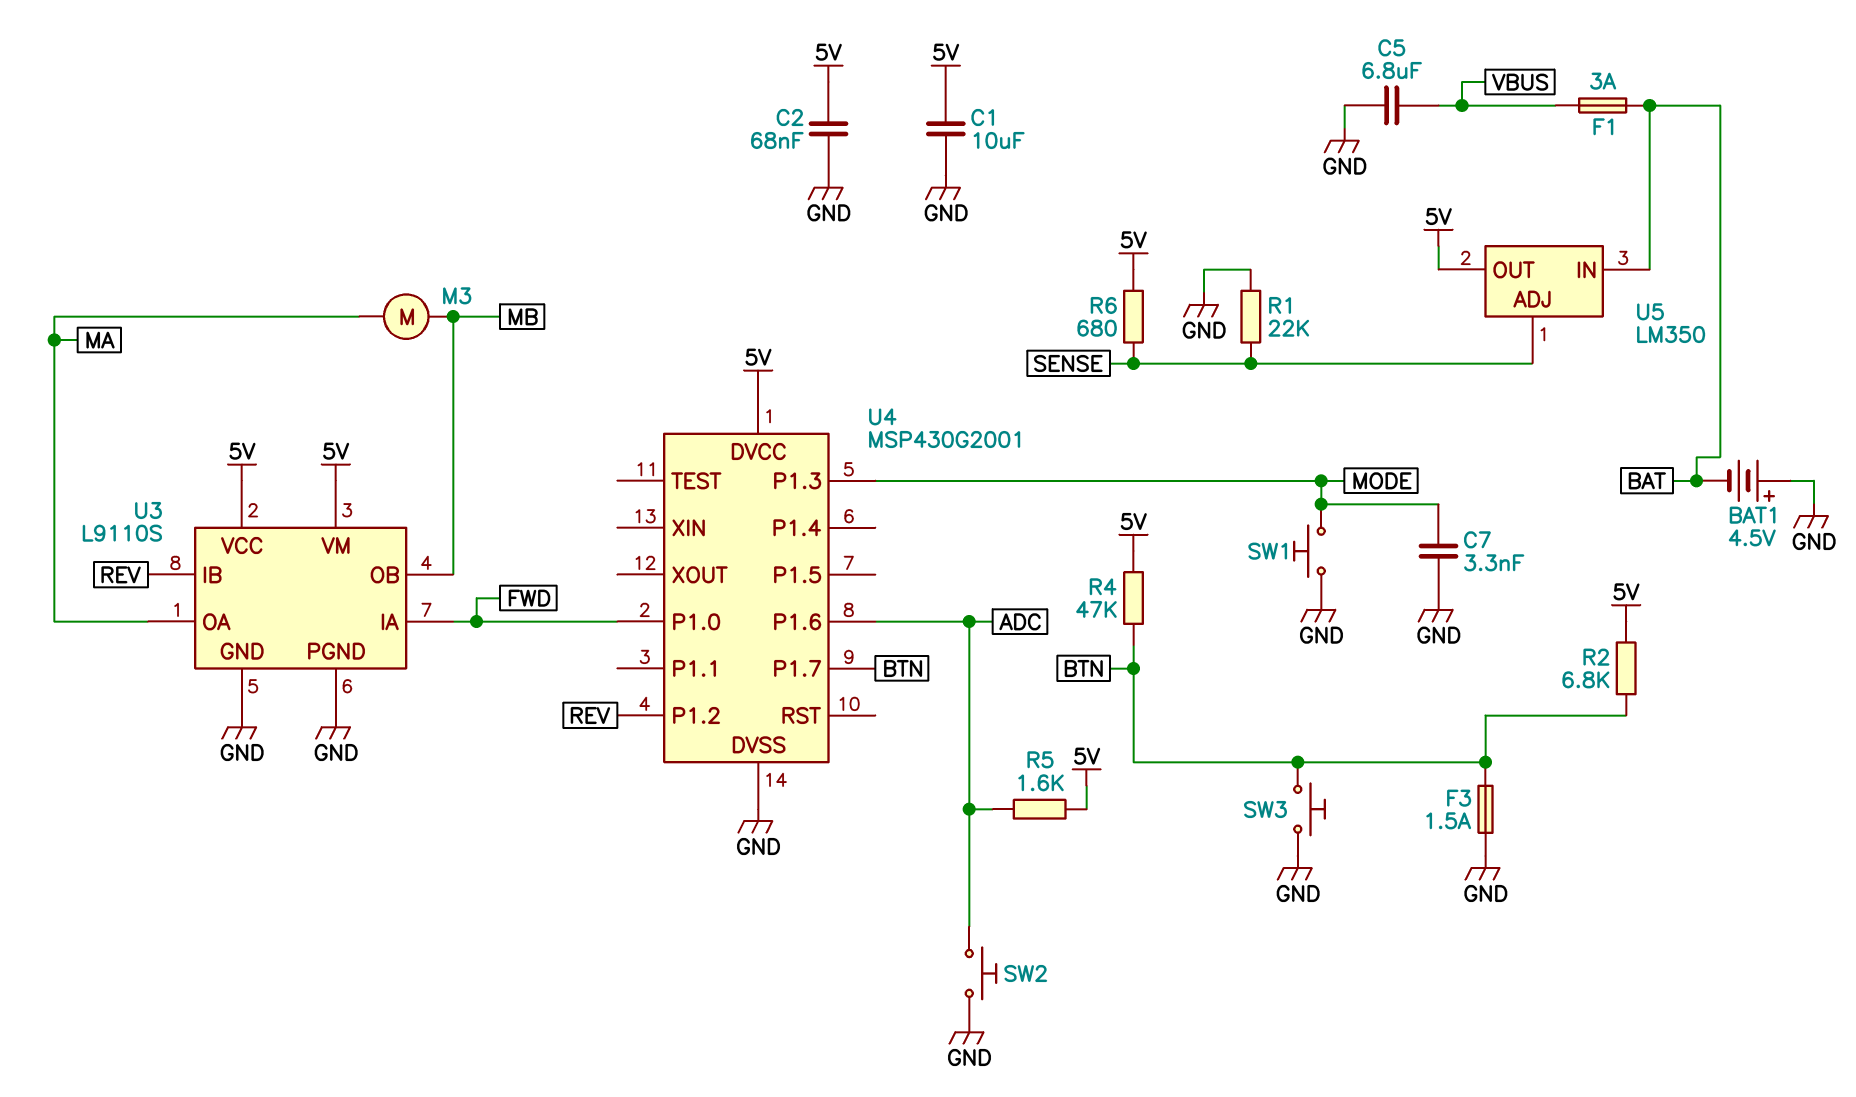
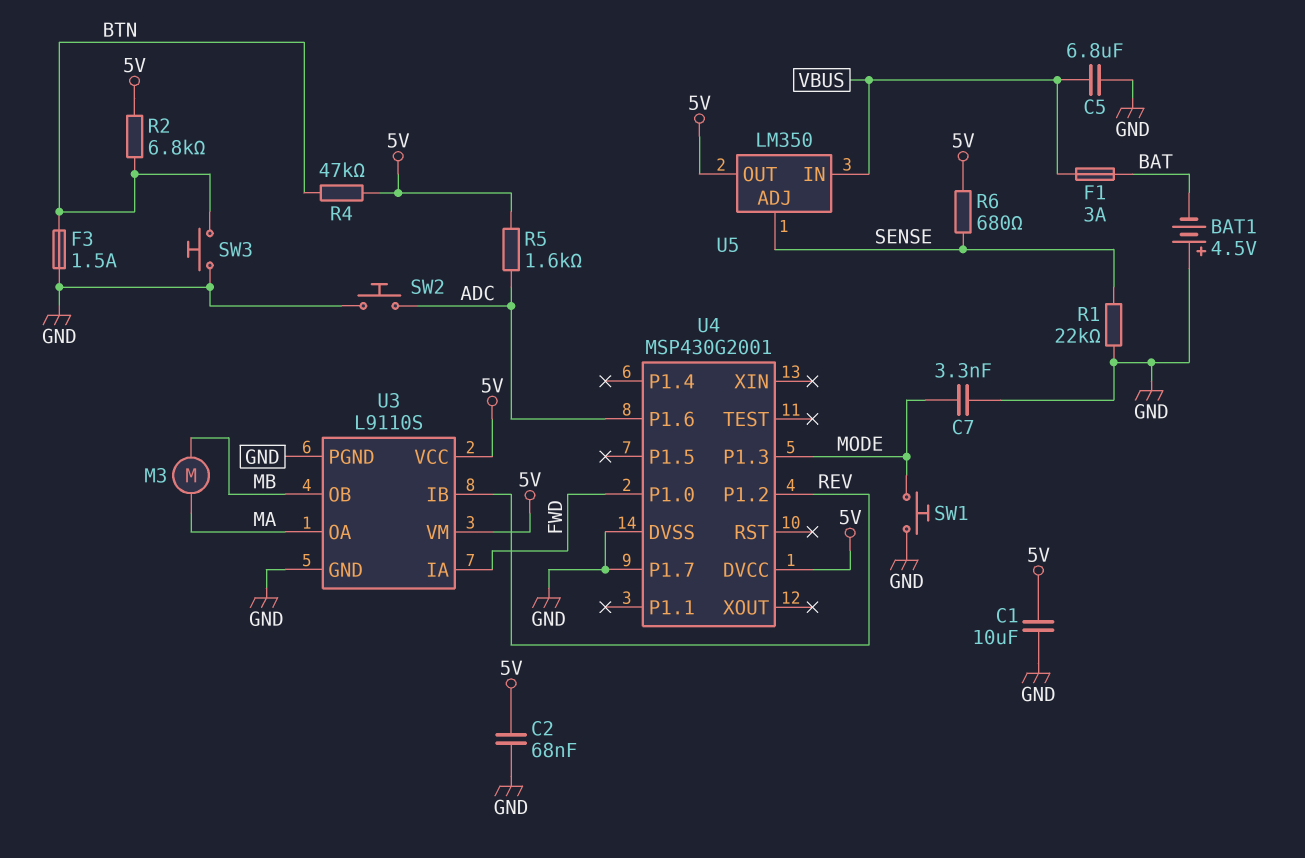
U4 pin P1.7: BTN -> GND
U5 pin IN: BAT -> VBUS

